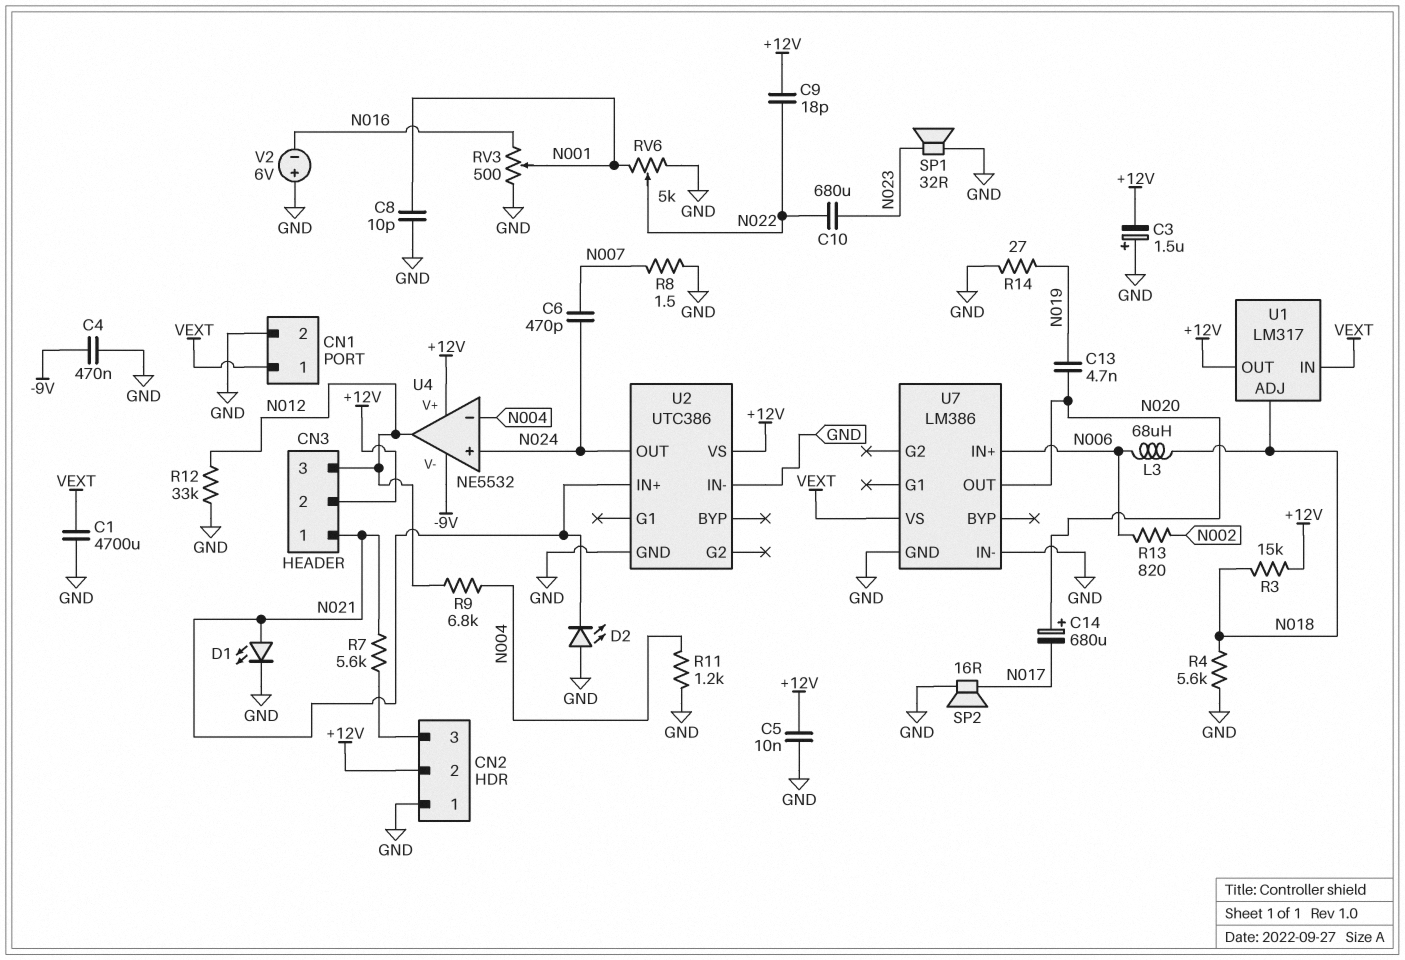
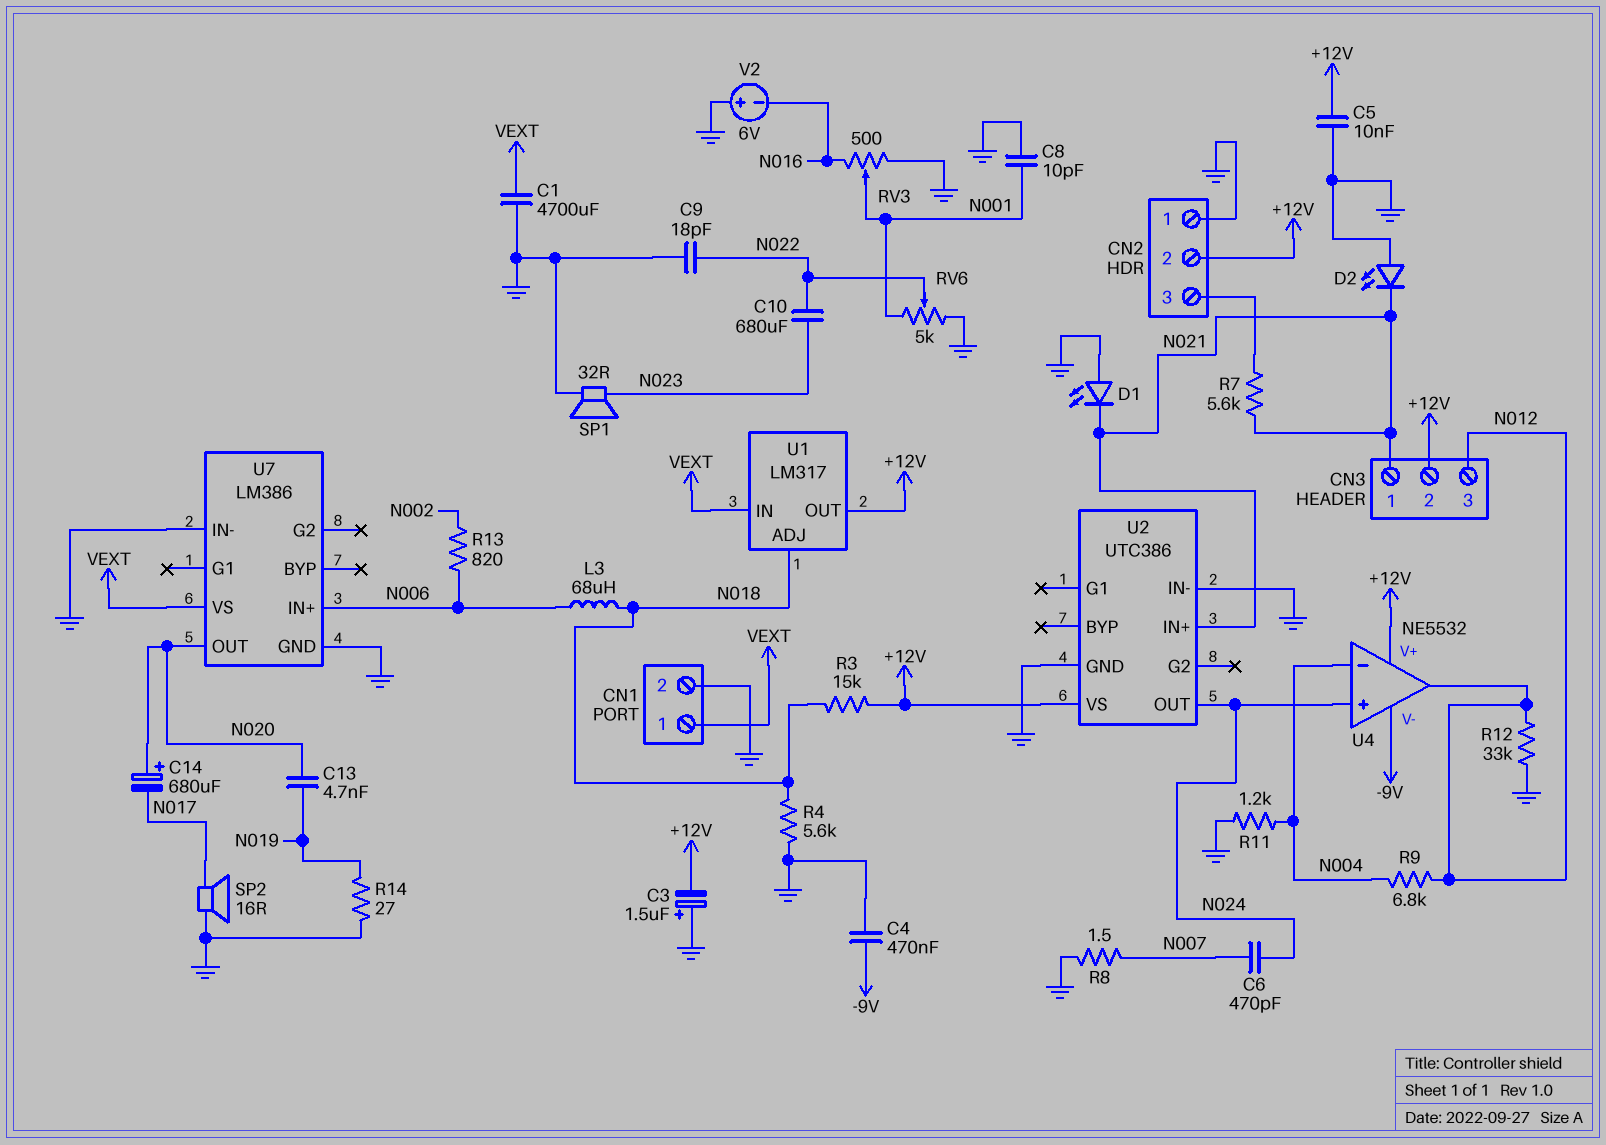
C9: 18pF (+12V, N022) -> 18pF (GND, N022)
D1: LED (A N021, K GND) -> LED (A GND, K N021)

